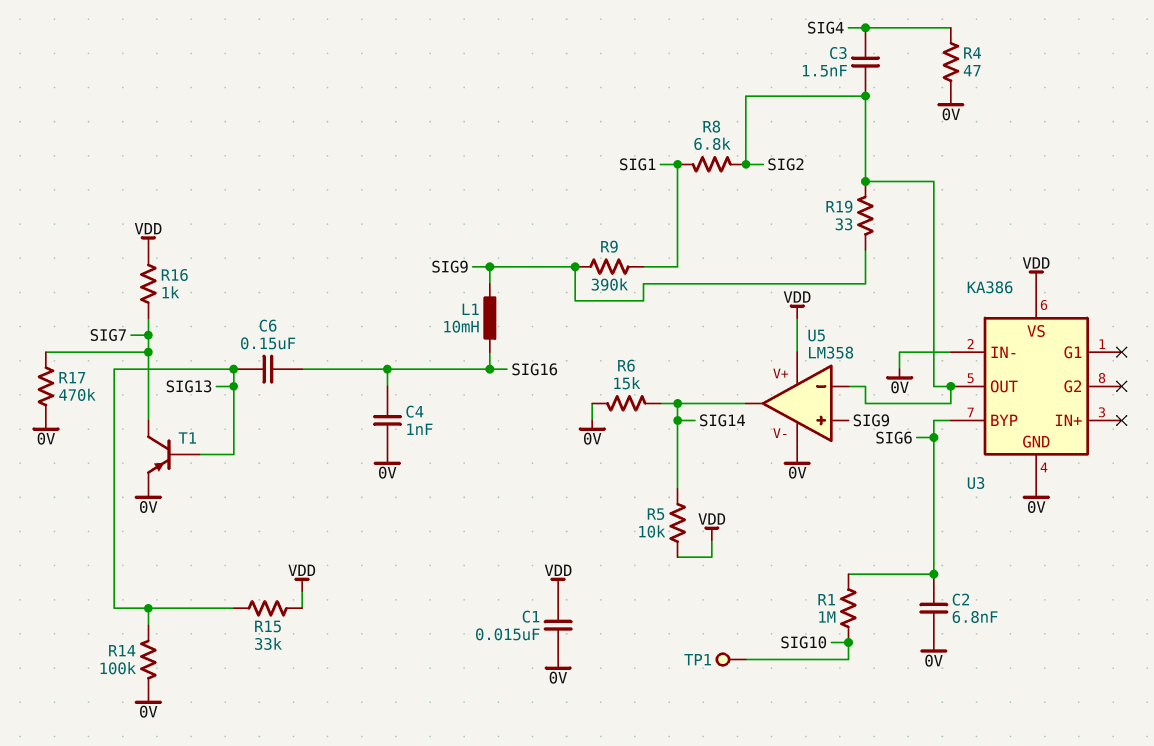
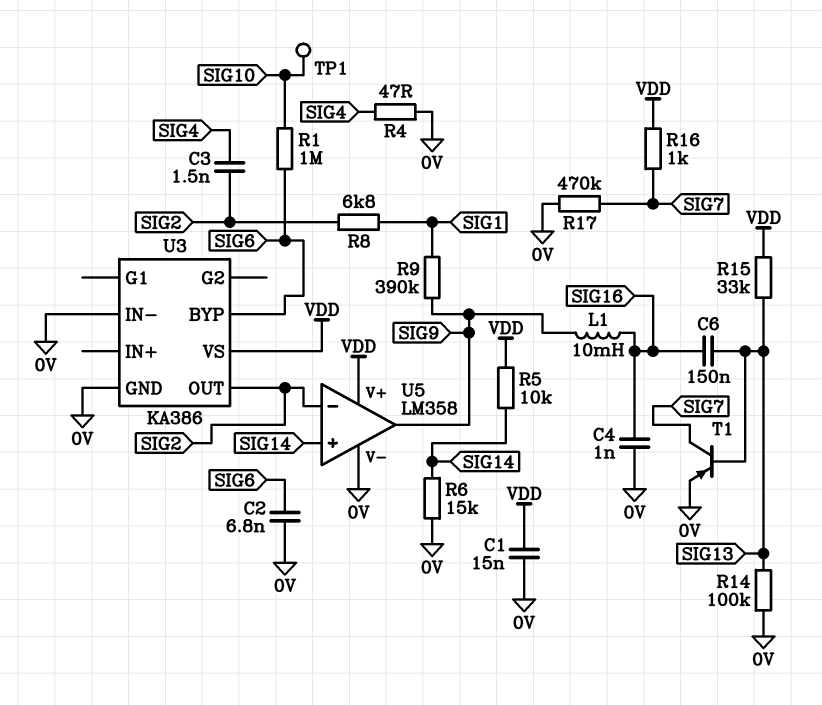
R19: 33 (SIG2, SIG9) -> none
U5 pin in+: SIG9 -> SIG14
U5 pin out: SIG14 -> SIG9

